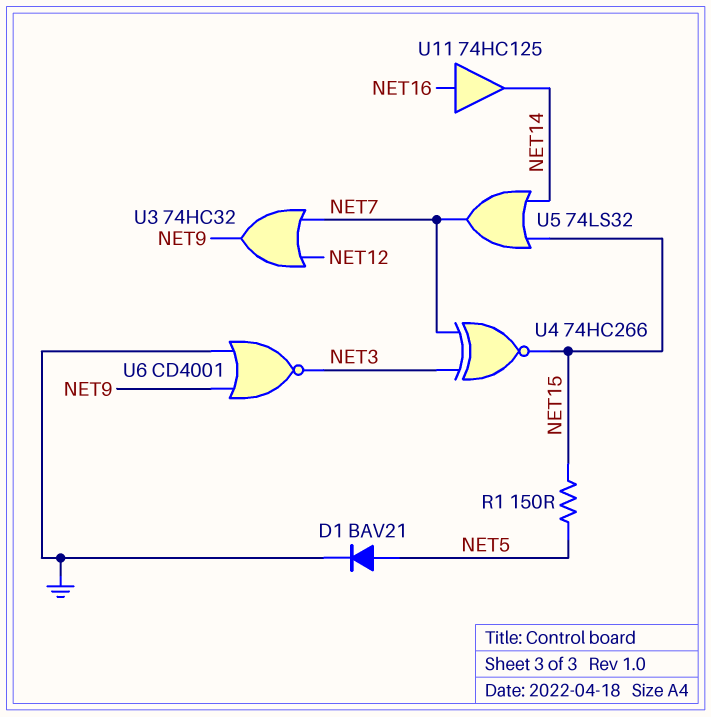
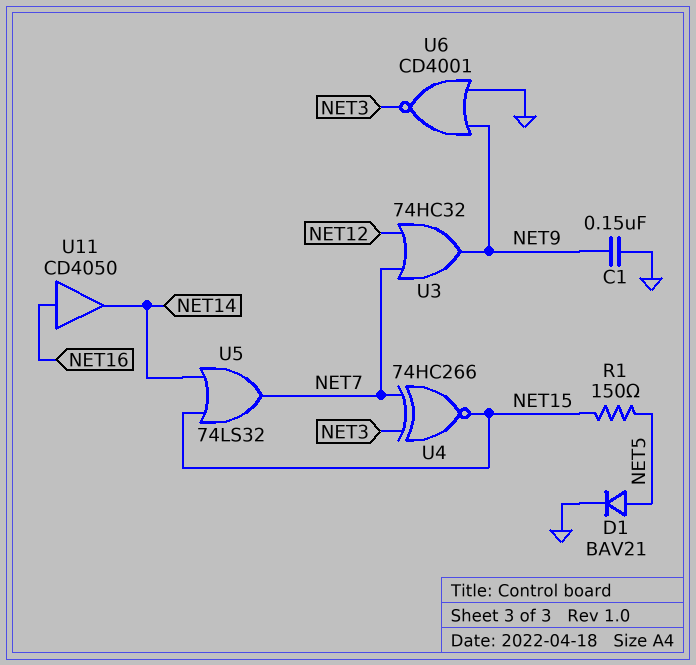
C1: none -> 150nF (GND, NET9)
U11: buffer 74HC125 (in NET16, out NET14) -> buffer CD4050 (in NET16, out NET14)

